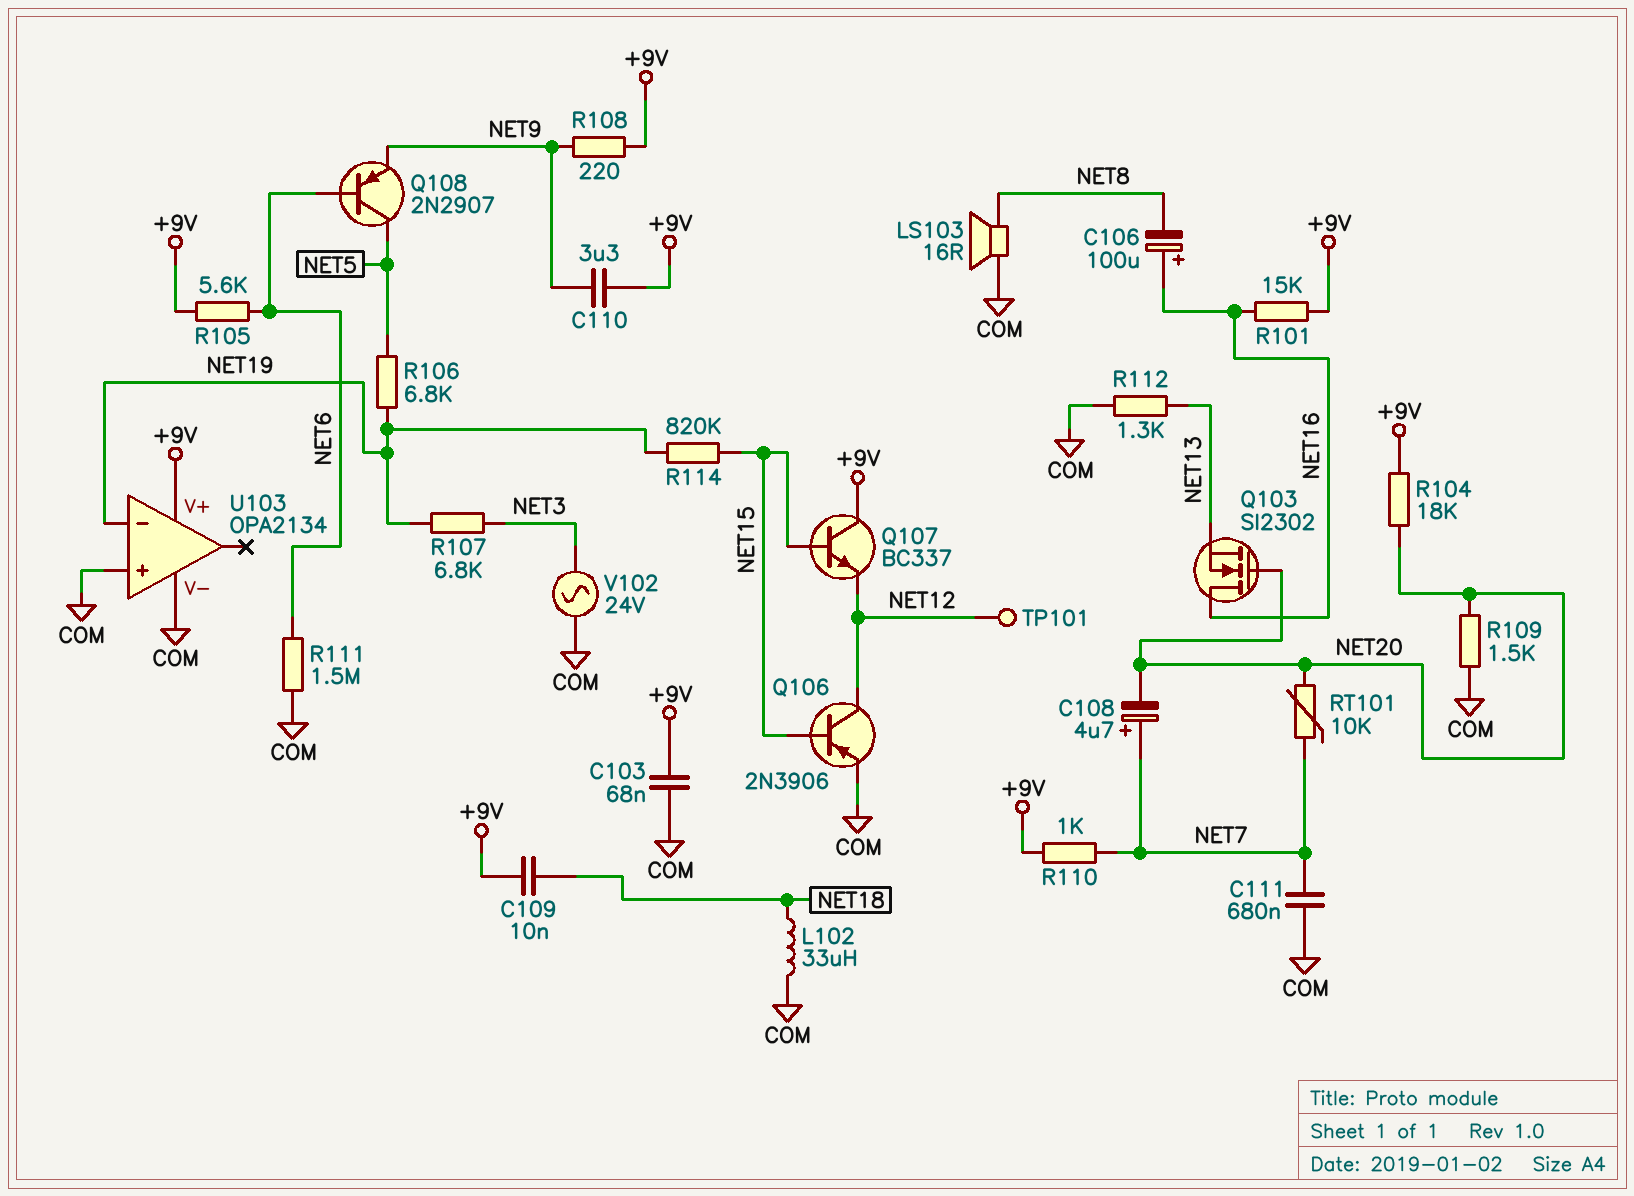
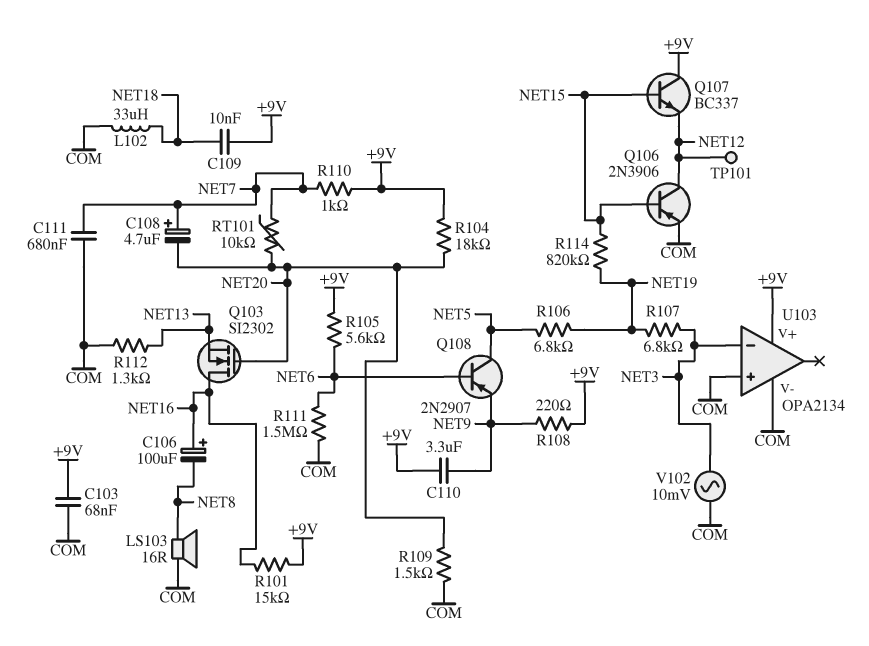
U103 pin in-: NET19 -> NET3
V102: AC 24V (COM, NET3) -> AC 10mV (COM, NET3)

